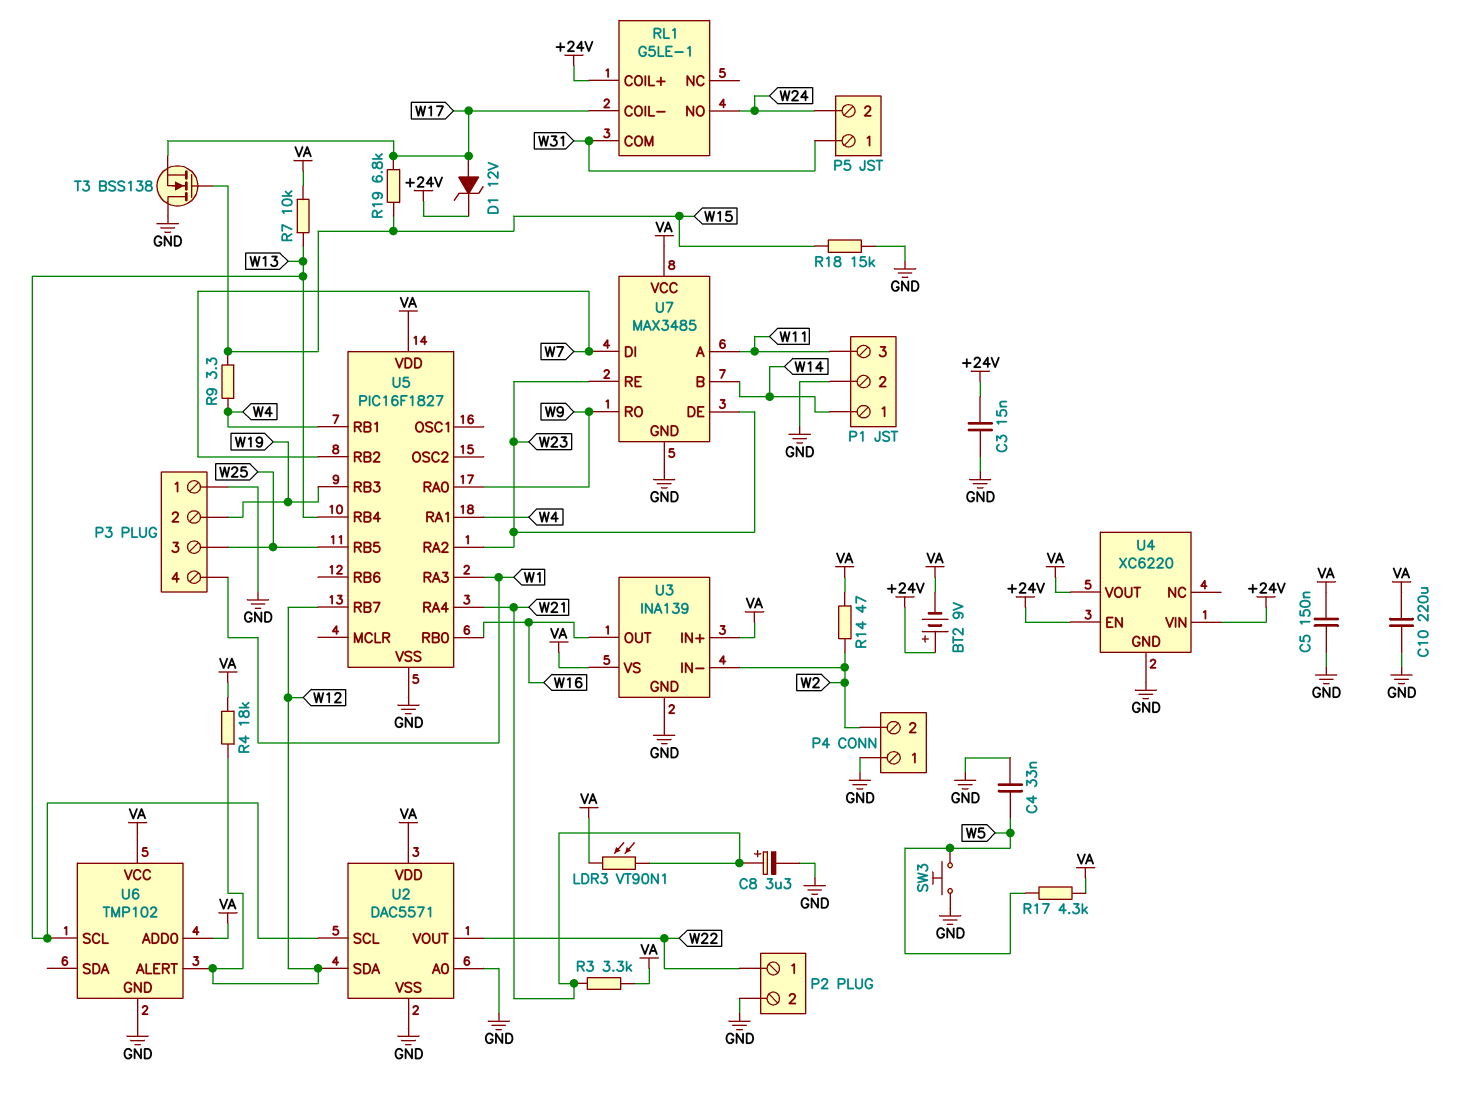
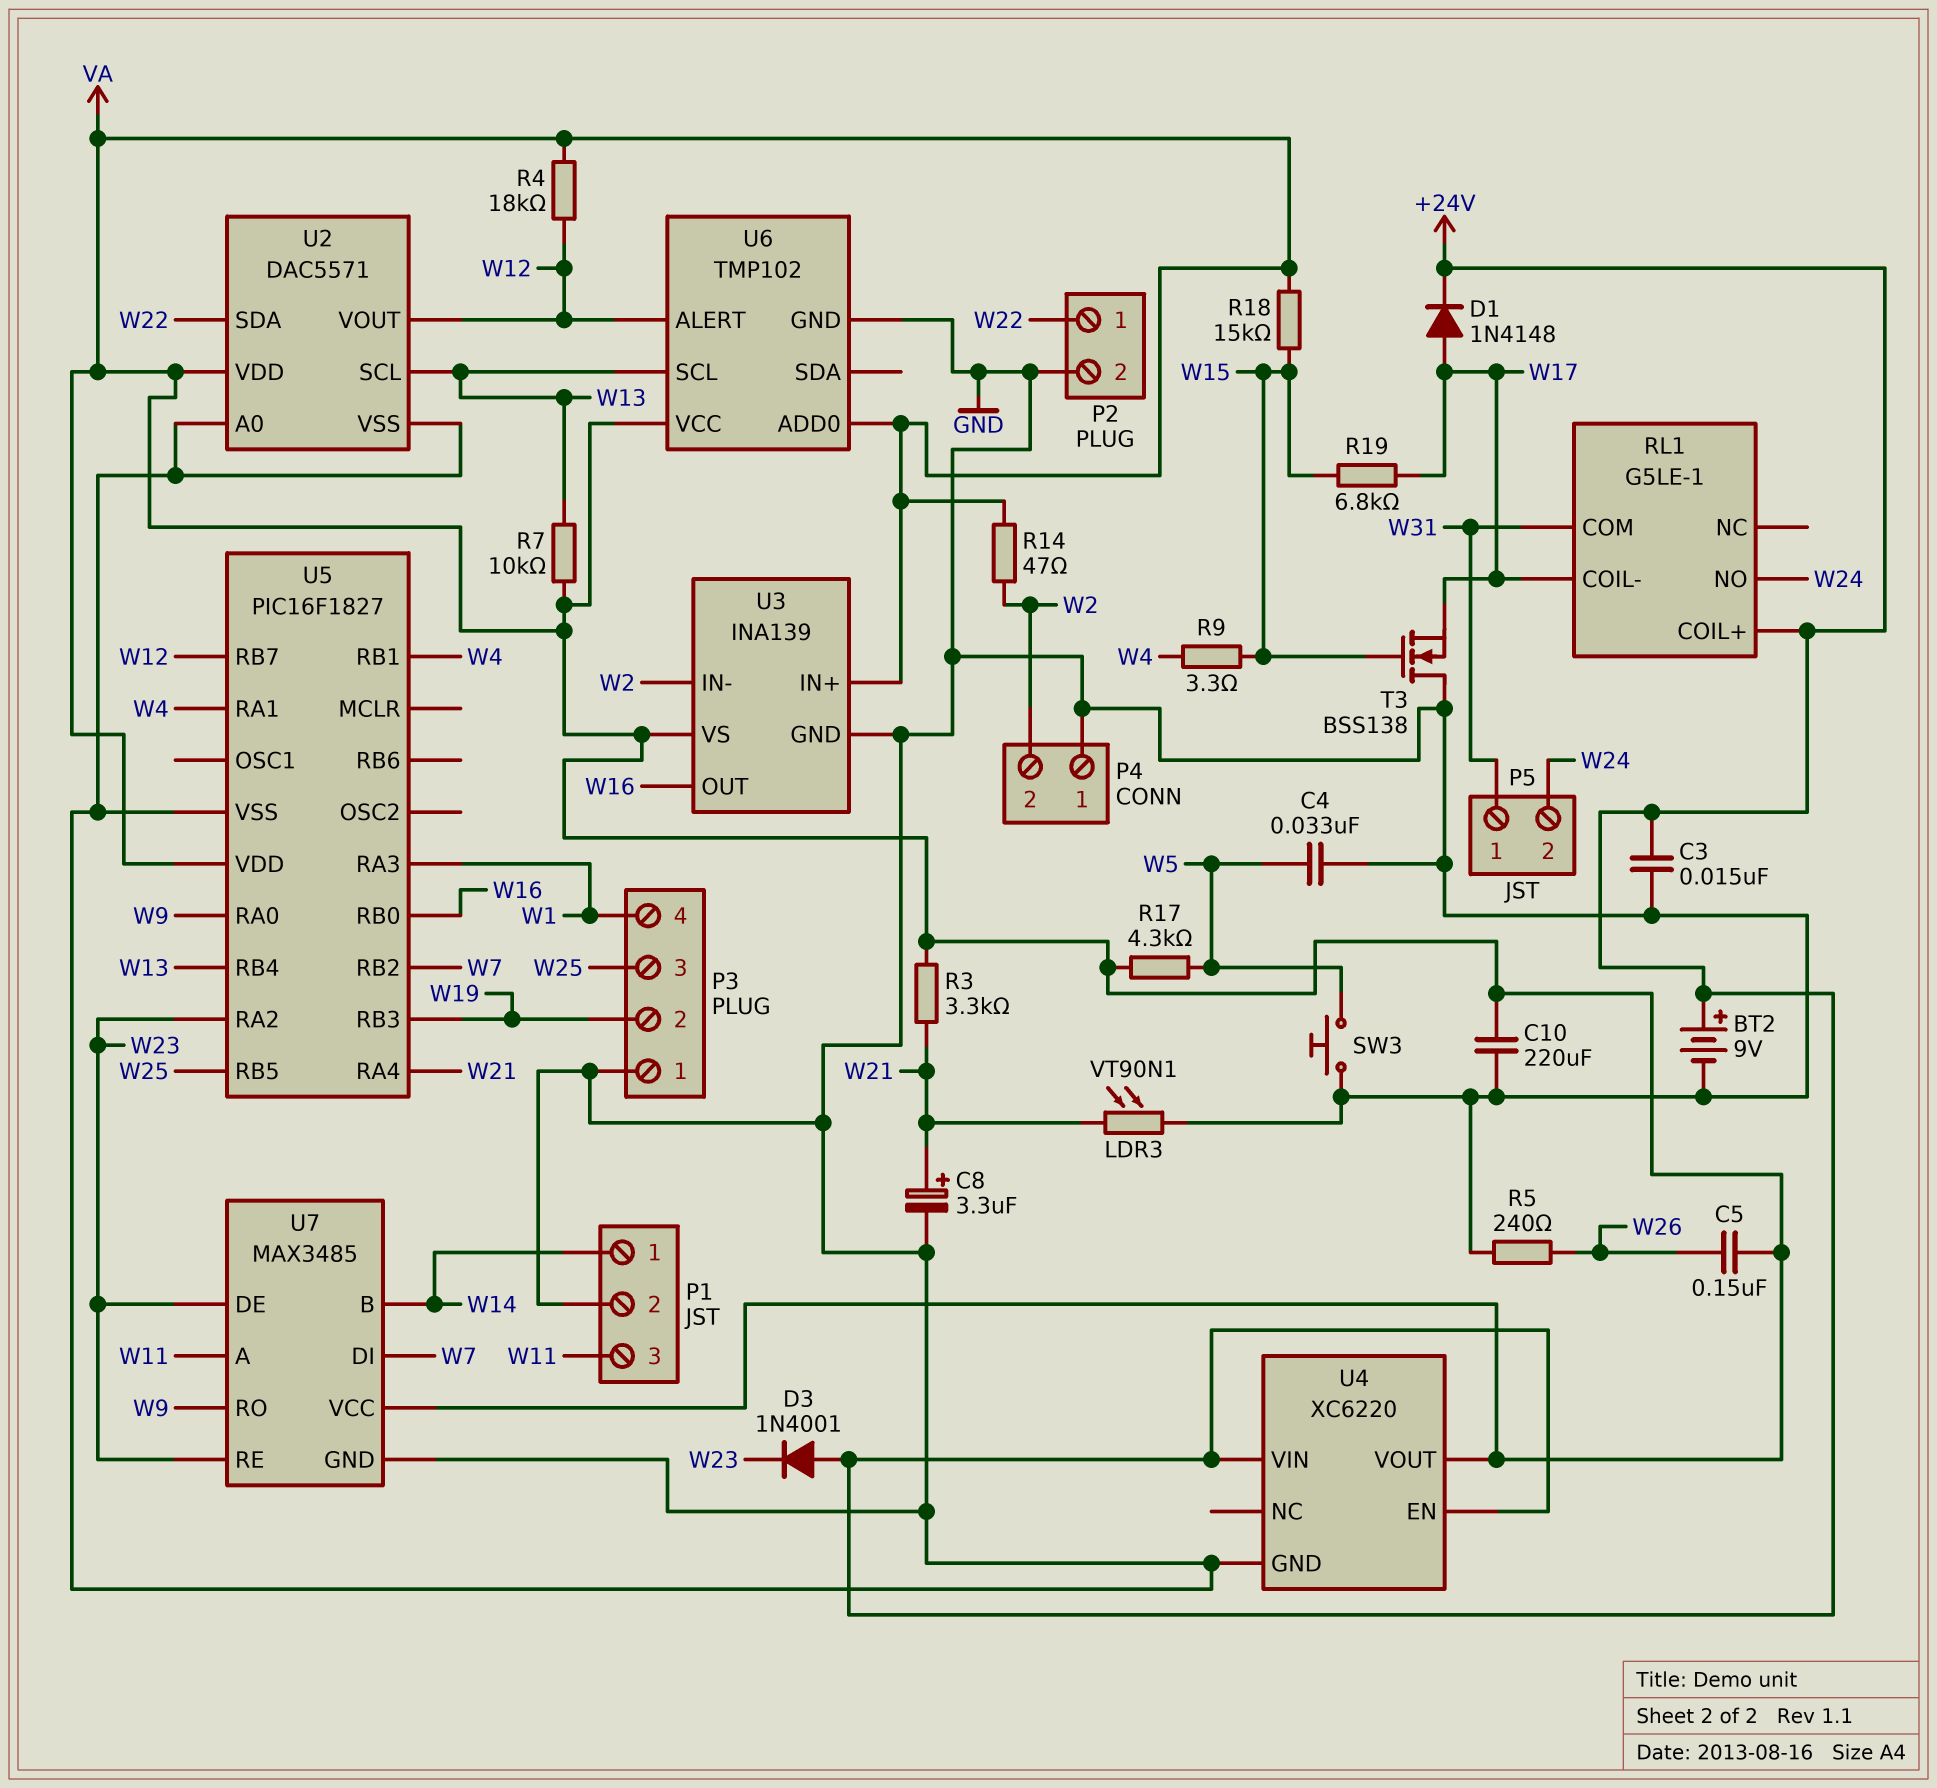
BT2: 9V (plus +24V, minus VA) -> 9V (plus +24V, minus GND)
C5: 150nF (GND, VA) -> 150nF (VA, W26)
D1: zener 12V (A W17, K +24V) -> diode 1N4148 (A W17, K +24V)
D3: none -> diode 1N4001 (A +24V, K W23)
LDR3: VT90N1 (VA, W21) -> VT90N1 (GND, W21)
R5: none -> 240 (GND, W26)
R18: 15k (GND, W15) -> 15k (VA, W15)
U2 pin SDA: W12 -> W22
U2 pin VOUT: W22 -> W12

